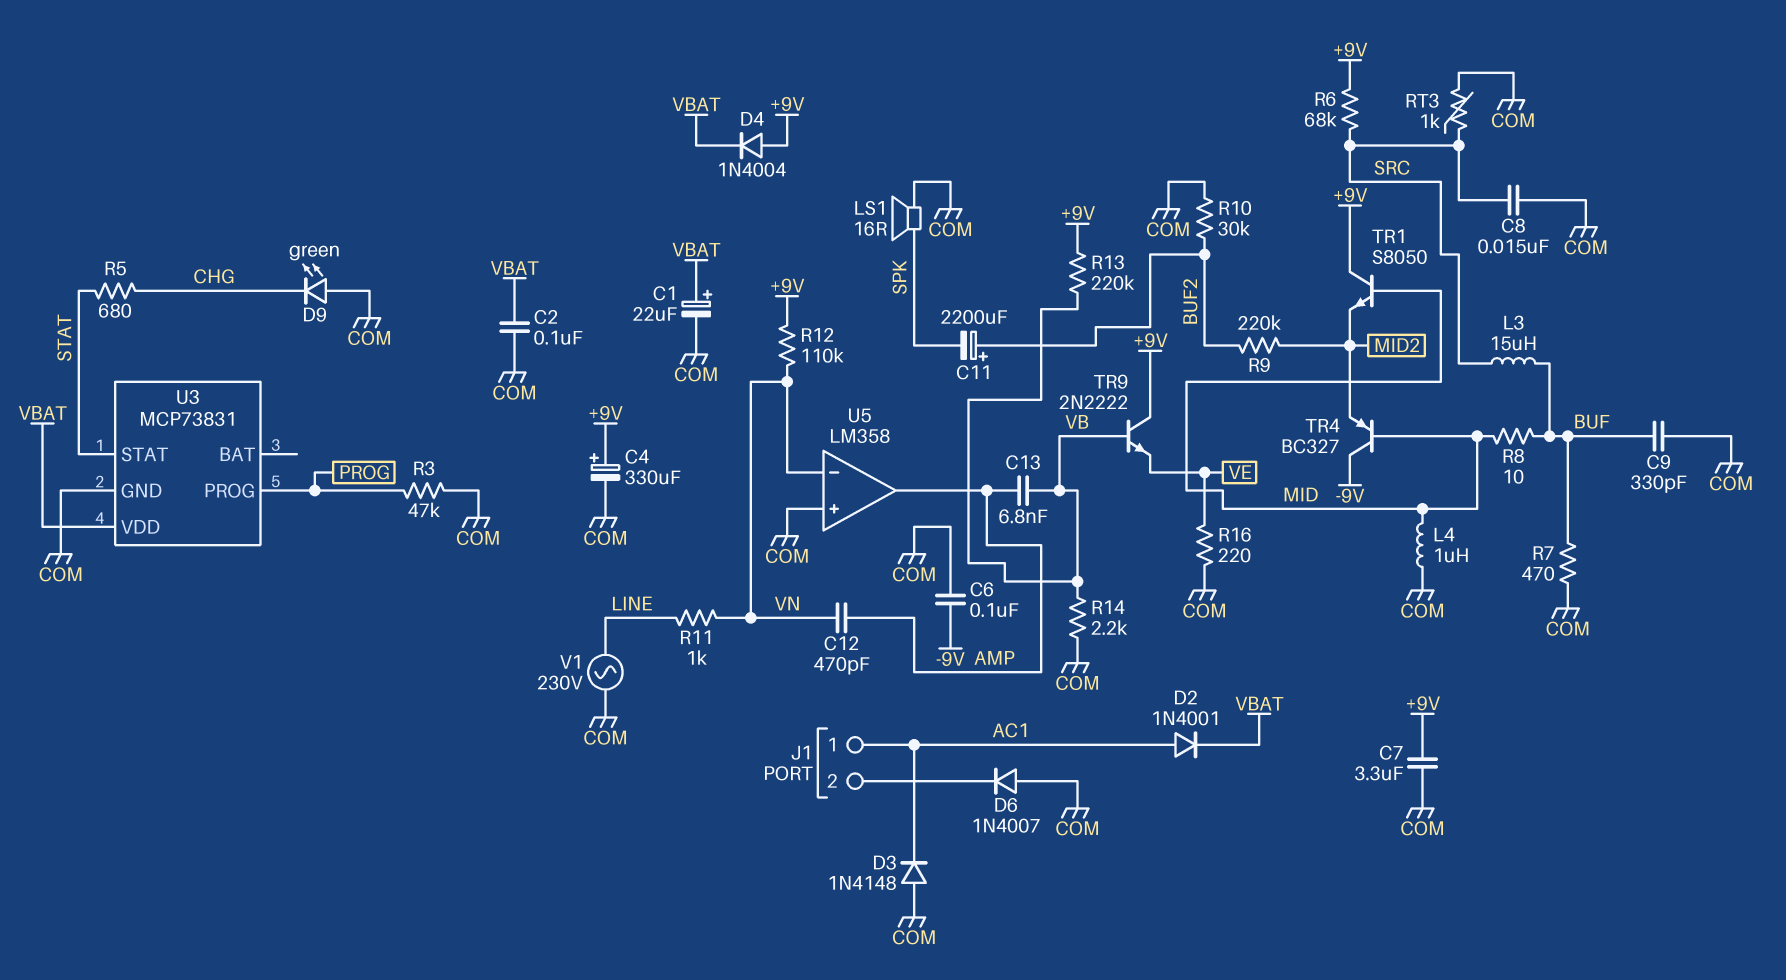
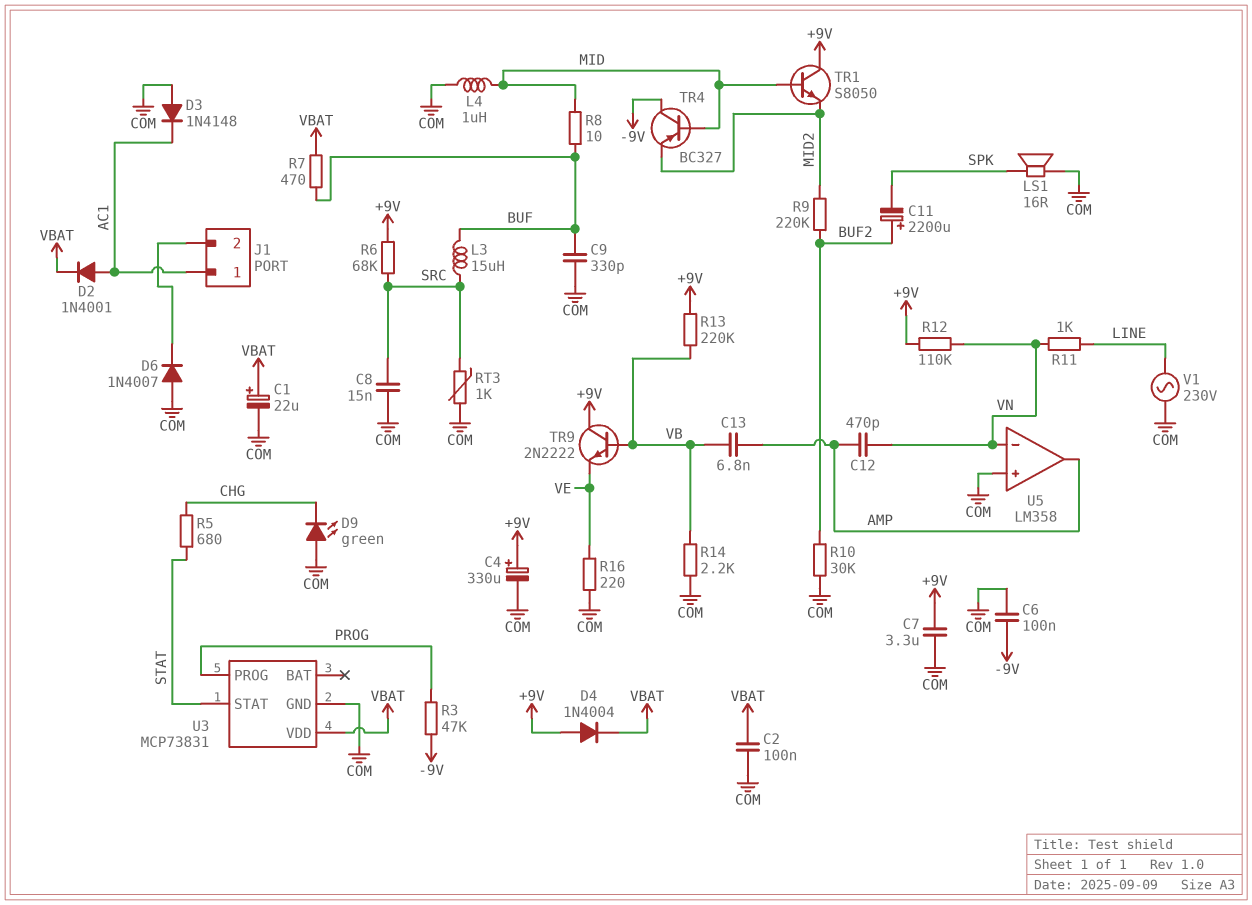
R3: 47k (COM, PROG) -> 47k (-9V, PROG)
R7: 470 (BUF, COM) -> 470 (BUF, VBAT)

